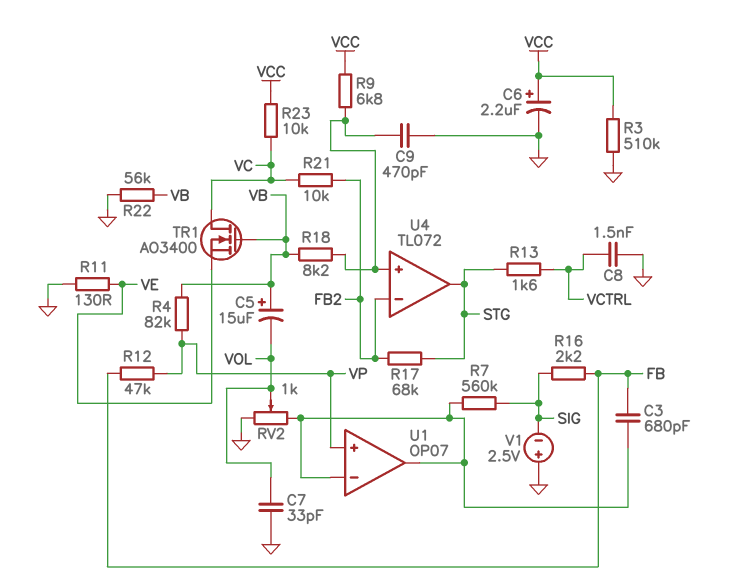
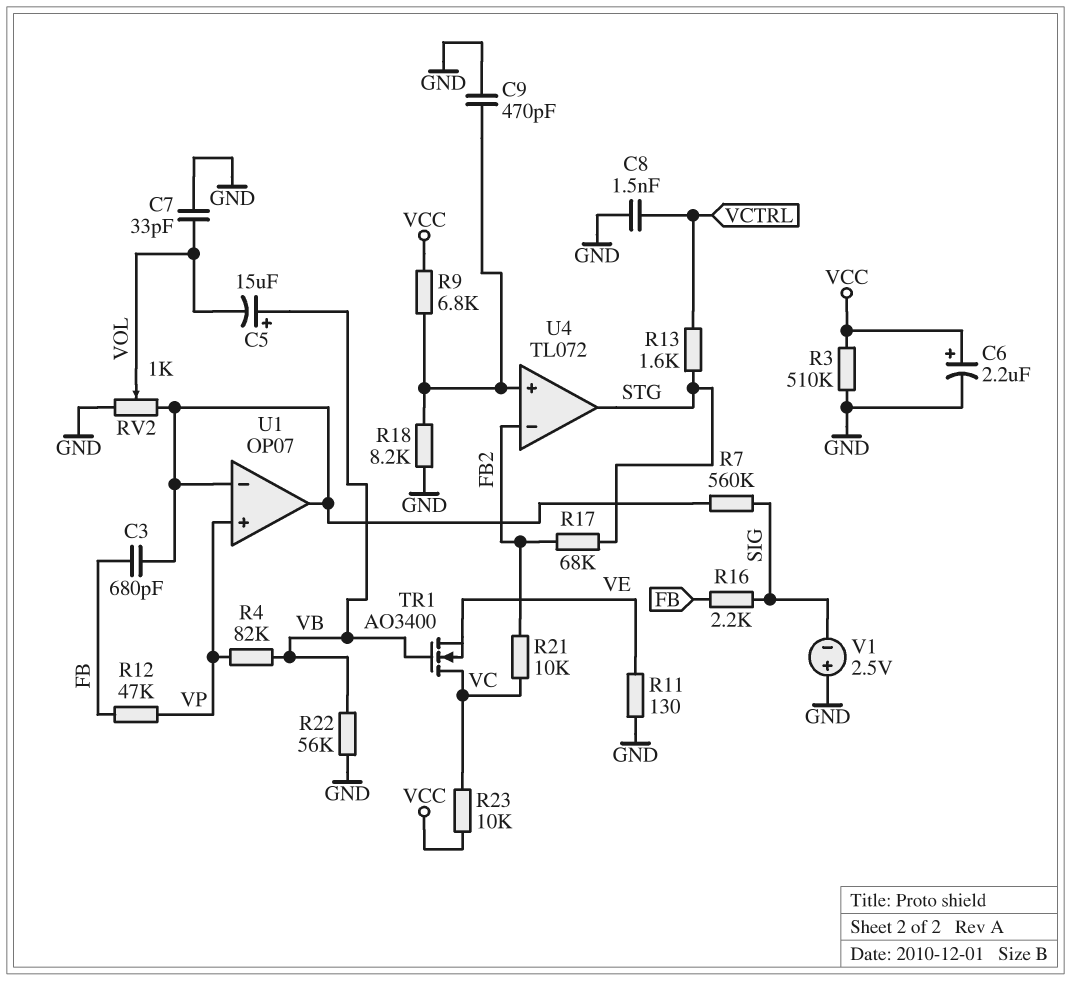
R18: 8.2k (U4/in+, VB) -> 8.2k (GND, U4/in+)

